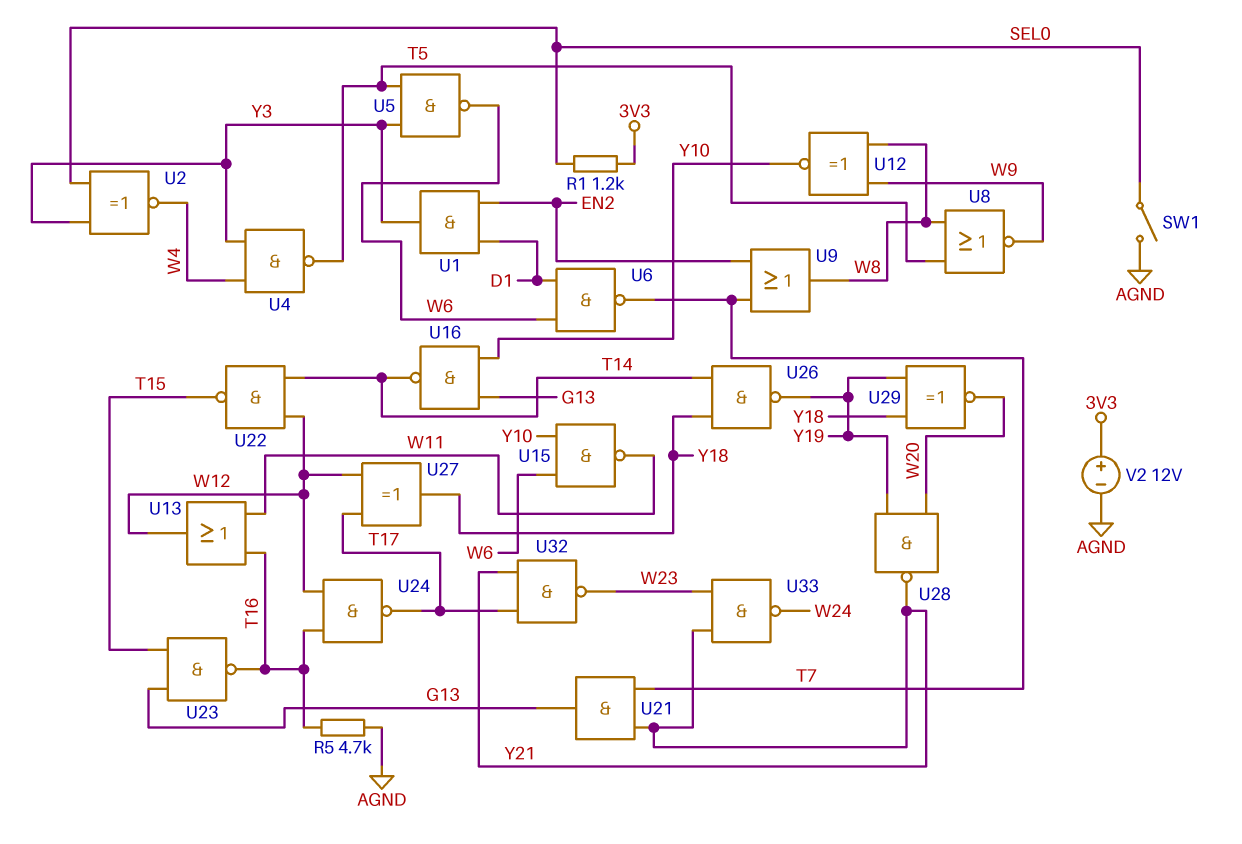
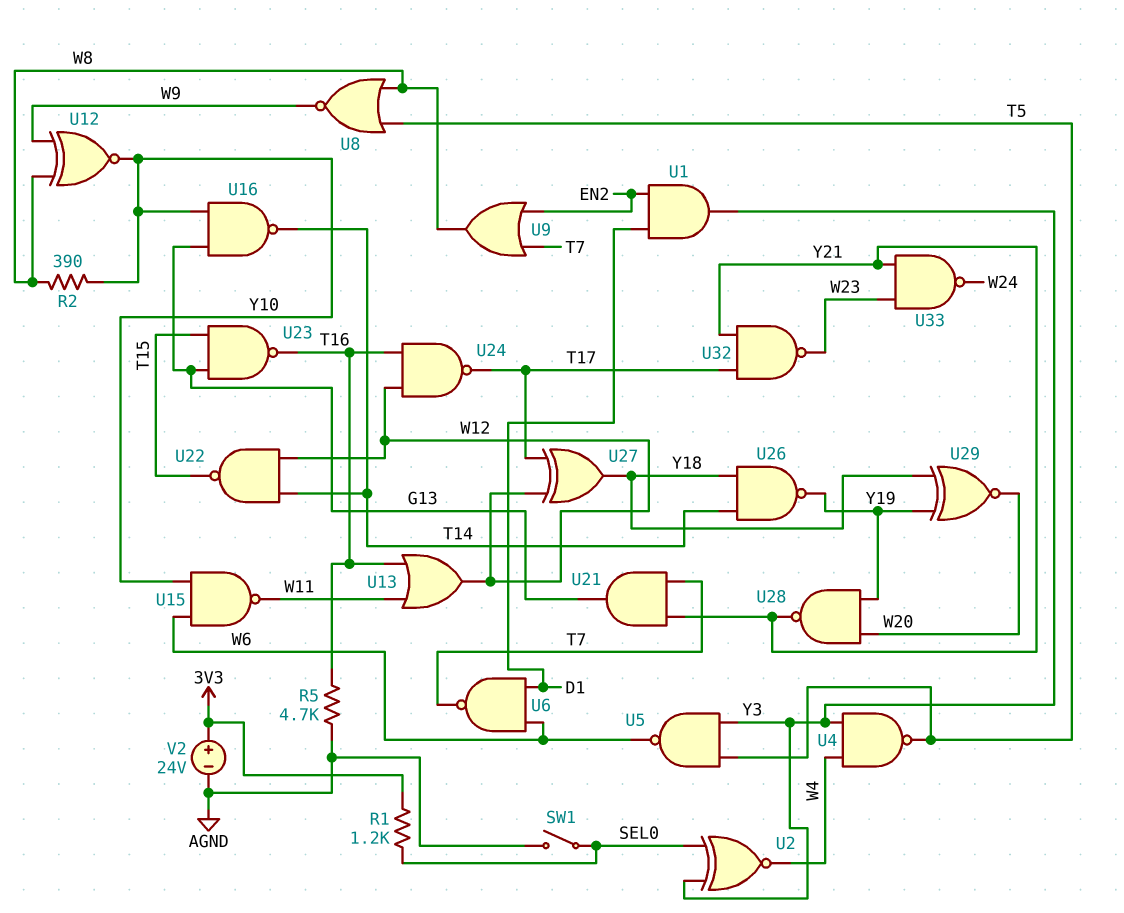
R2: none -> 390 (W8, Y10)
V2: 12V (plus 3V3, minus AGND) -> 24V (plus 3V3, minus AGND)

